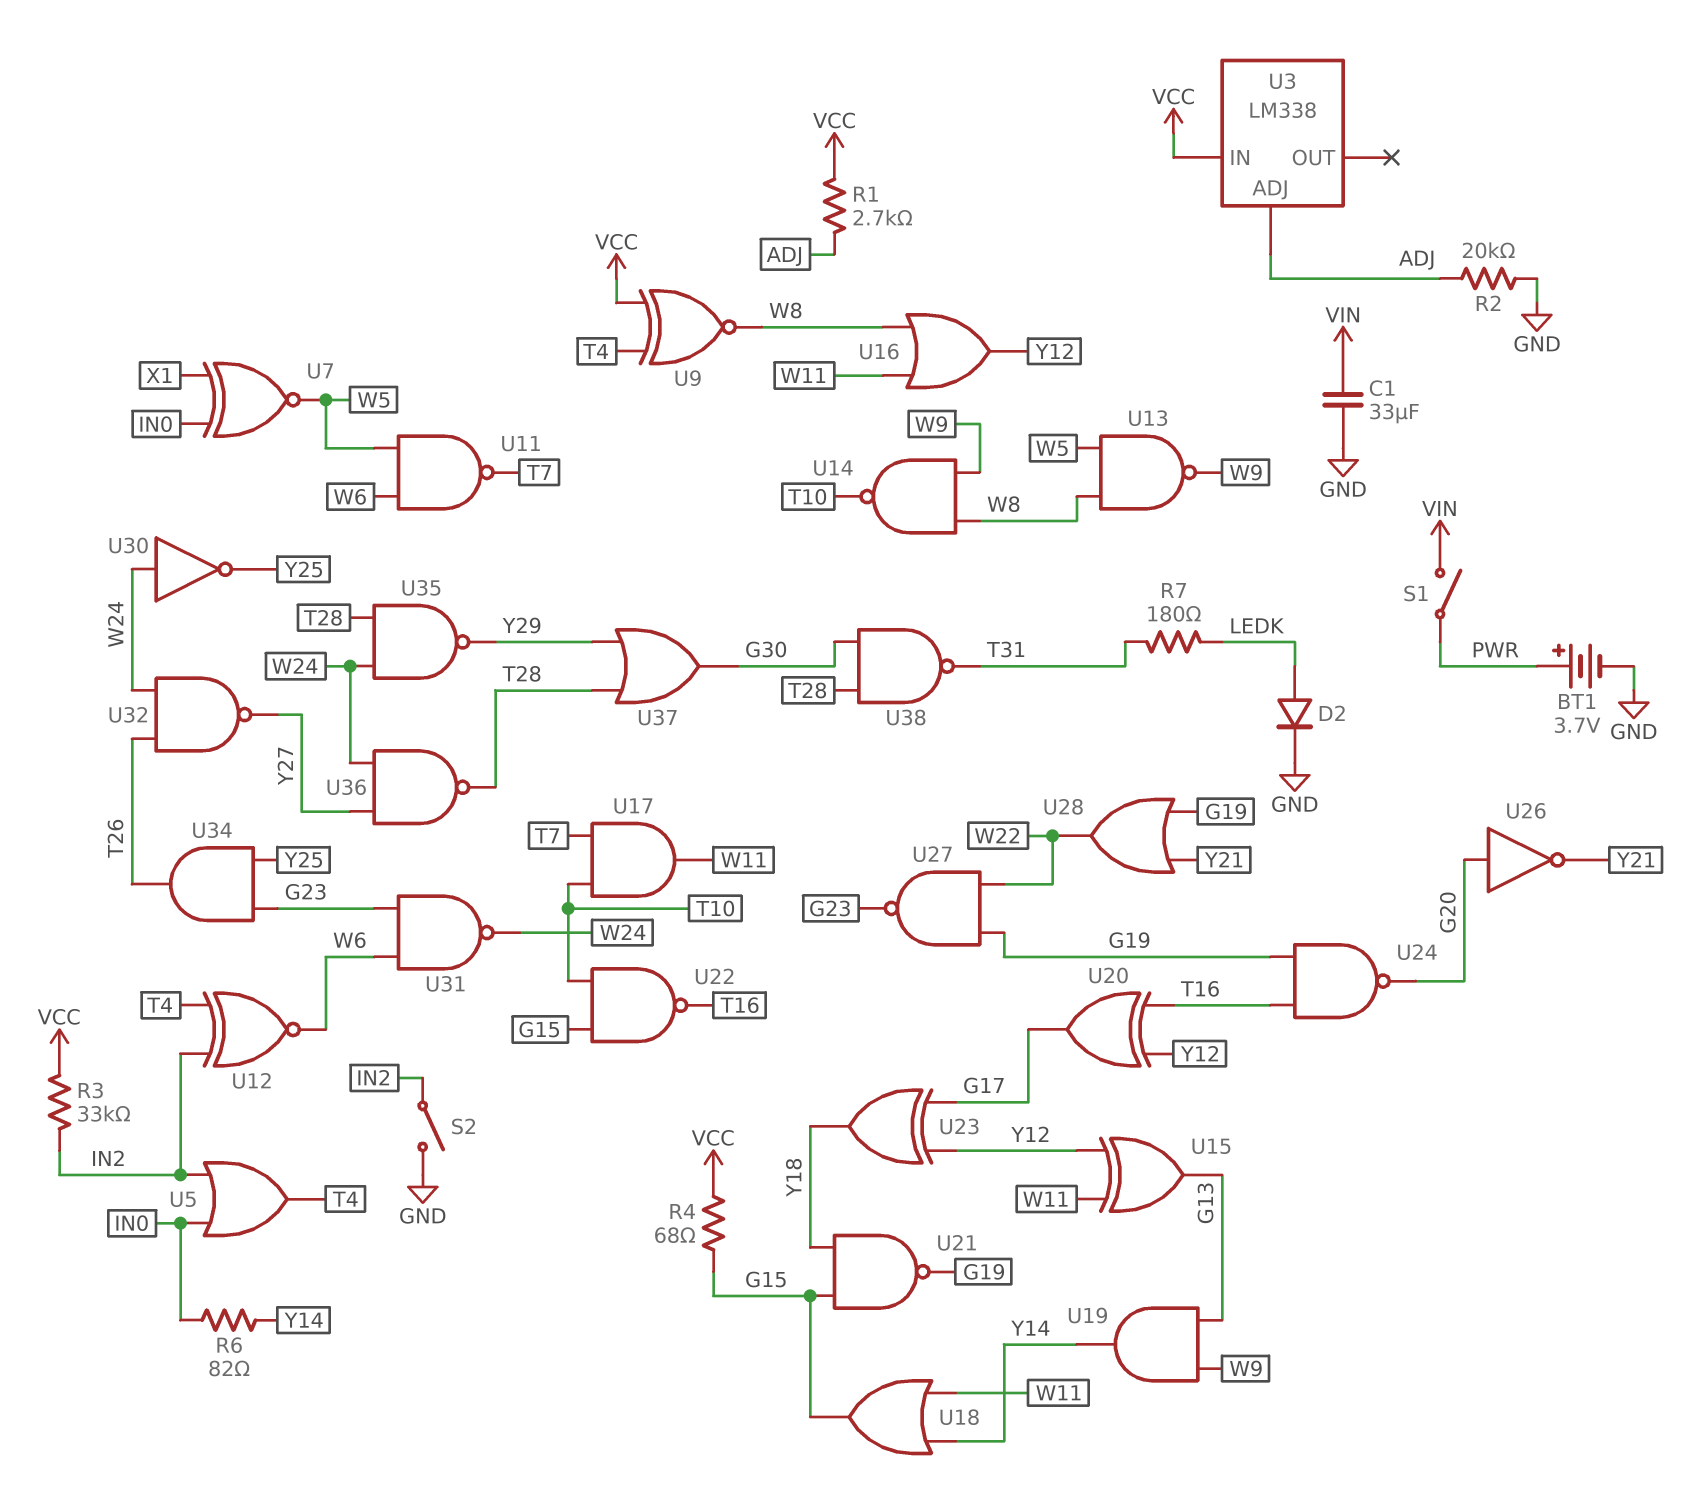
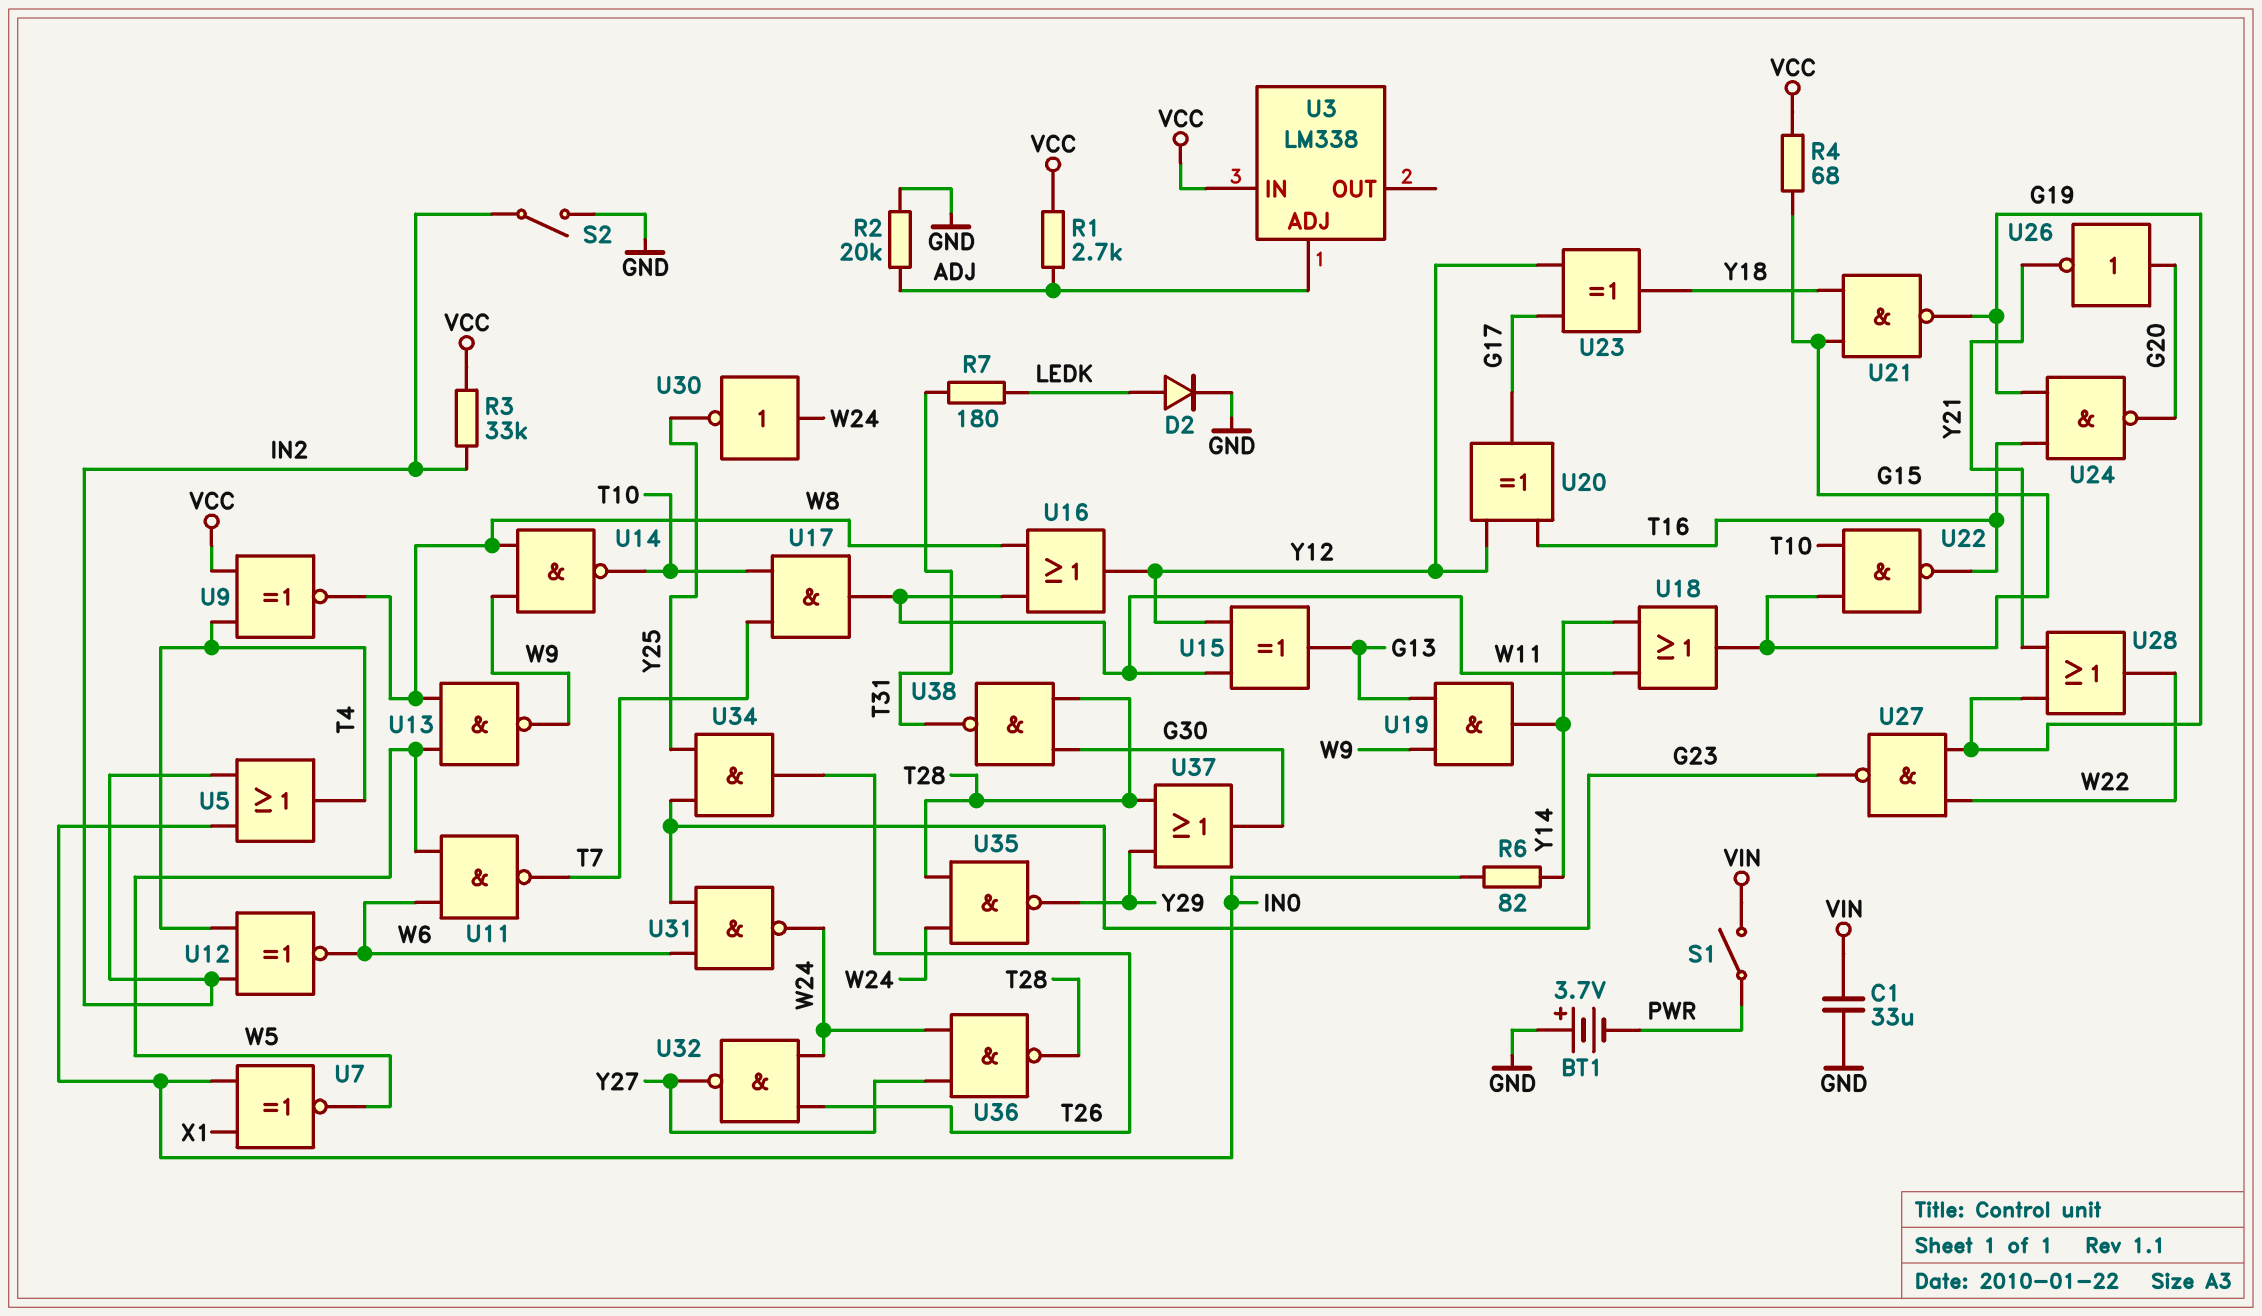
BT1: 3.7V (plus PWR, minus GND) -> 3.7V (plus GND, minus PWR)

